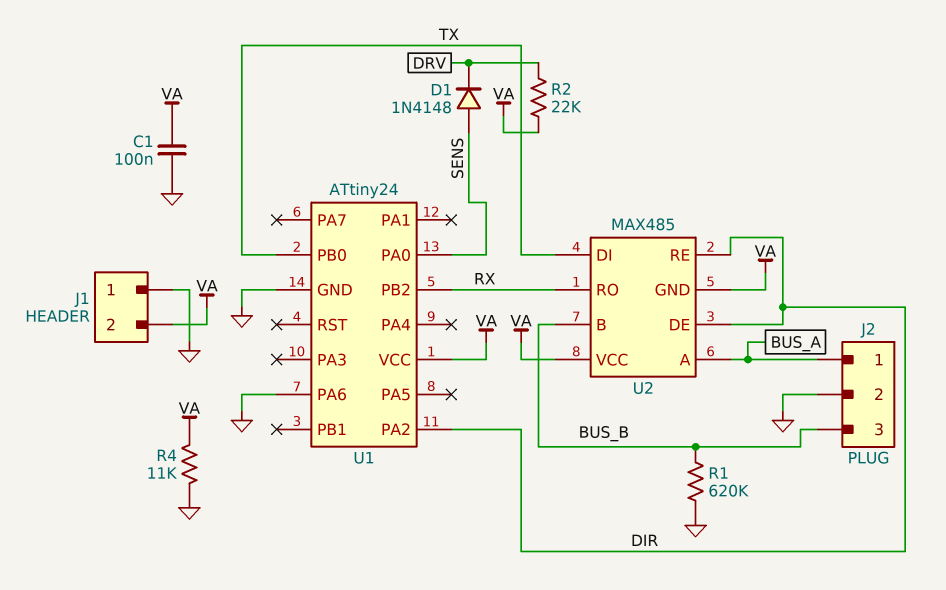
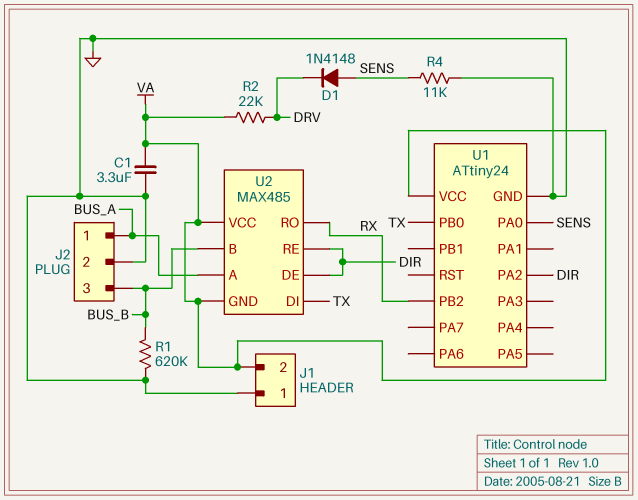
C1: 100nF (GND, VA) -> 3.3uF (GND, VA)
R4: 11k (GND, VA) -> 11k (GND, SENS)
U1 pin PA6: GND -> none

